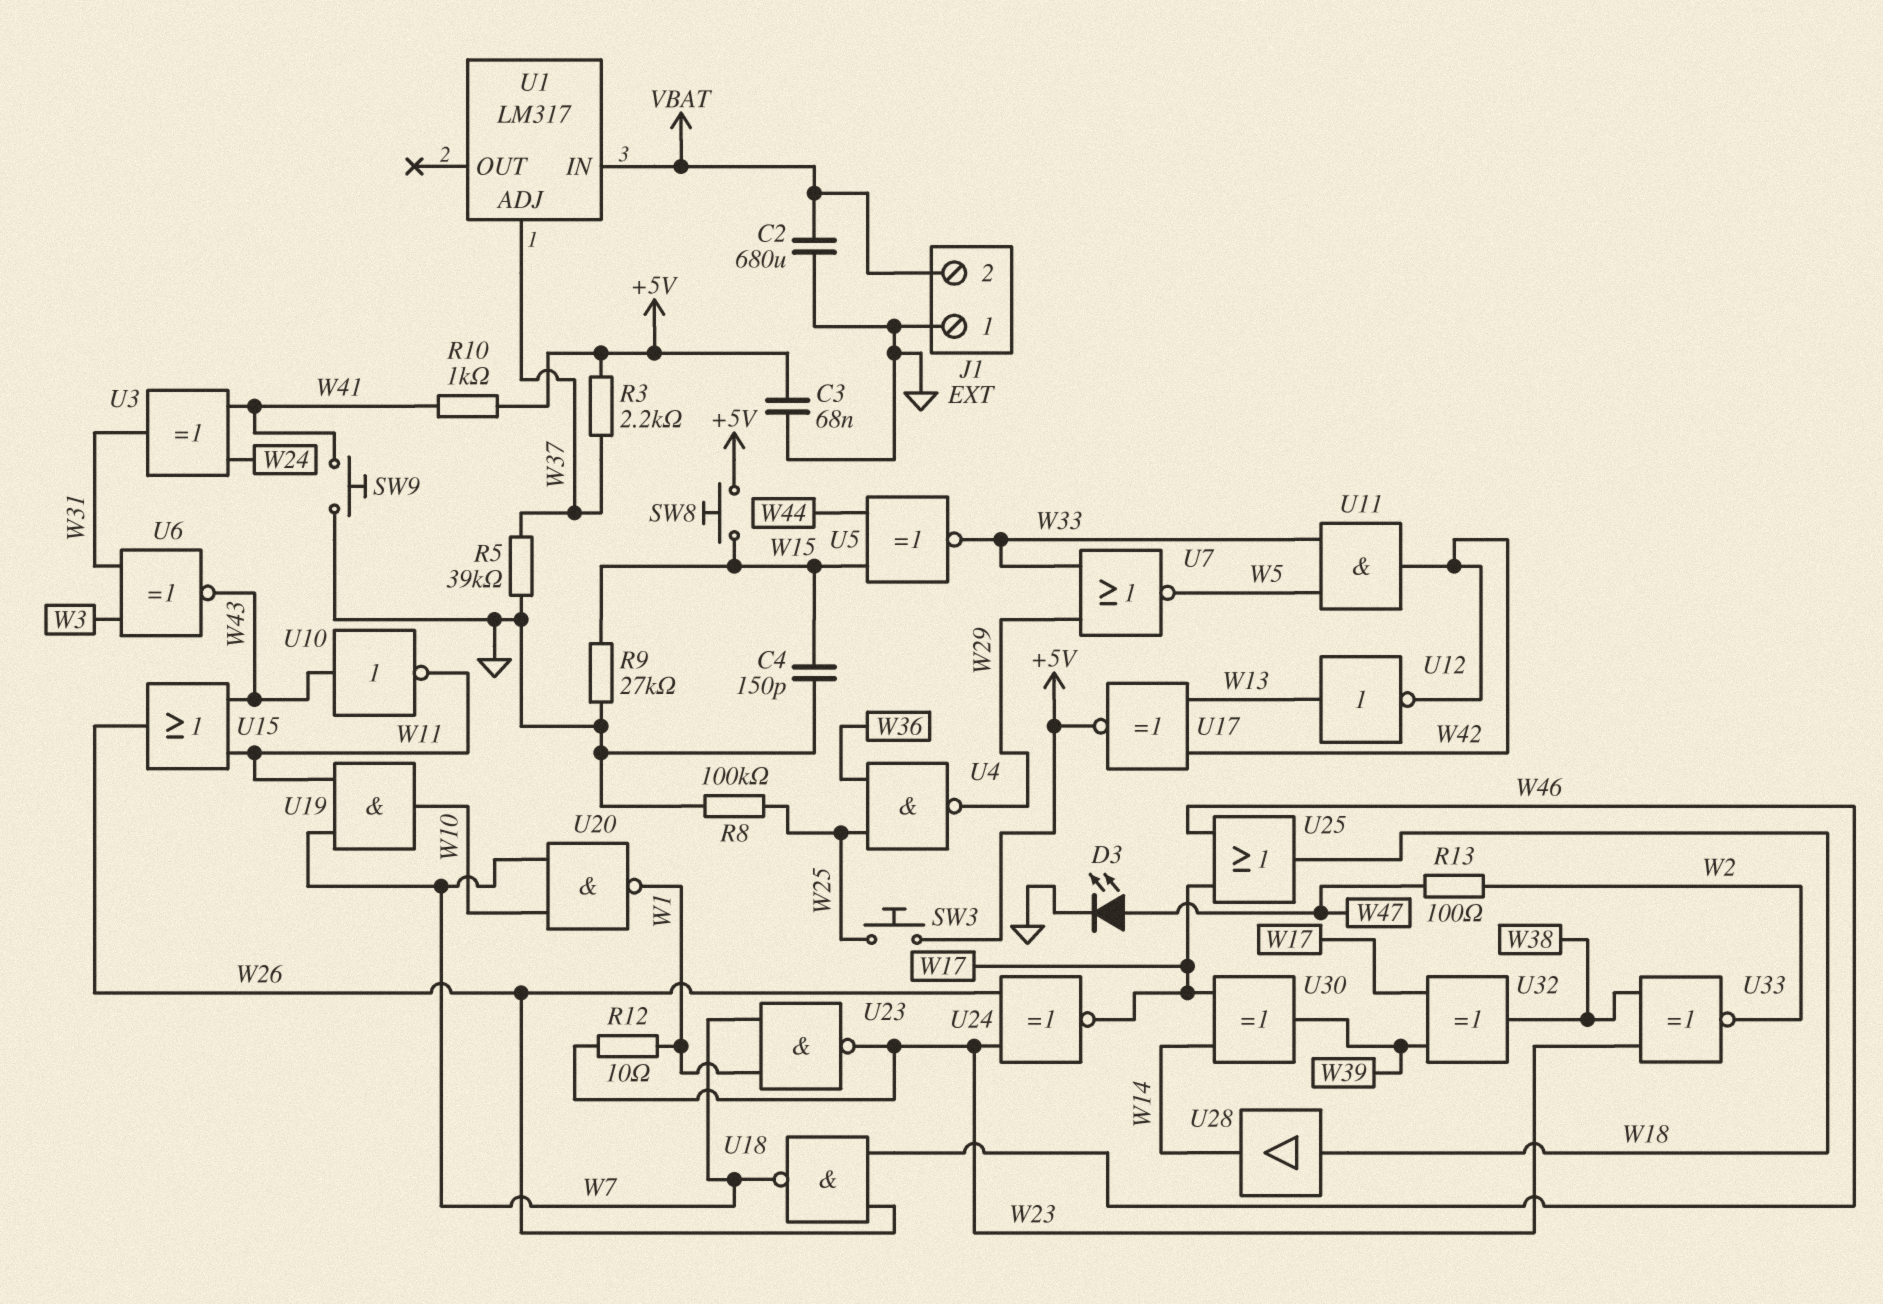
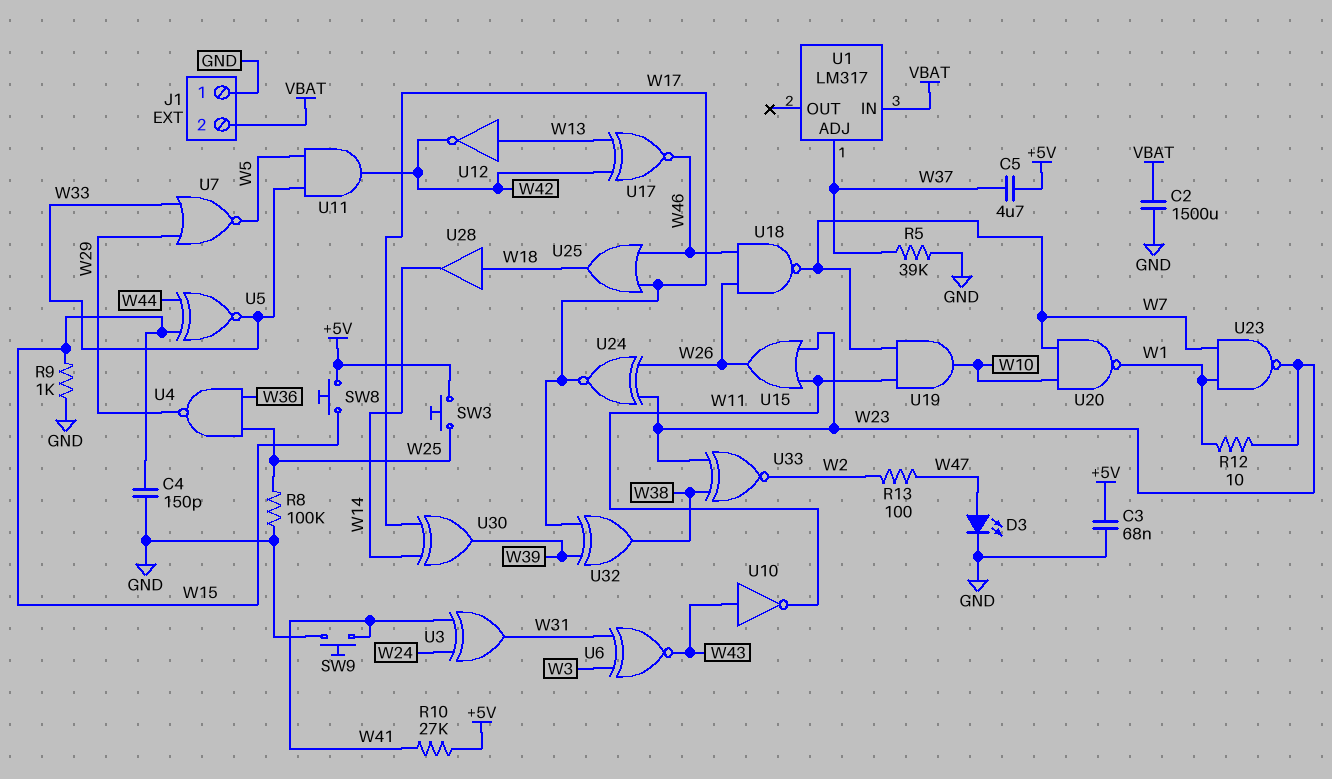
C2: 680uF (GND, VBAT) -> 1500uF (GND, VBAT)
C5: none -> 4.7uF (+5V, W37)
R3: 2.2k (+5V, W37) -> none
R9: 27k (GND, W15) -> 1k (GND, W15)
R10: 1k (+5V, W41) -> 27k (+5V, W41)
U15: OR (in W11, in W43, out W26) -> OR (in W11, in W23, out W26)
U17: XNOR (in W13, in W42, out +5V) -> XNOR (in W13, in W42, out W46)

